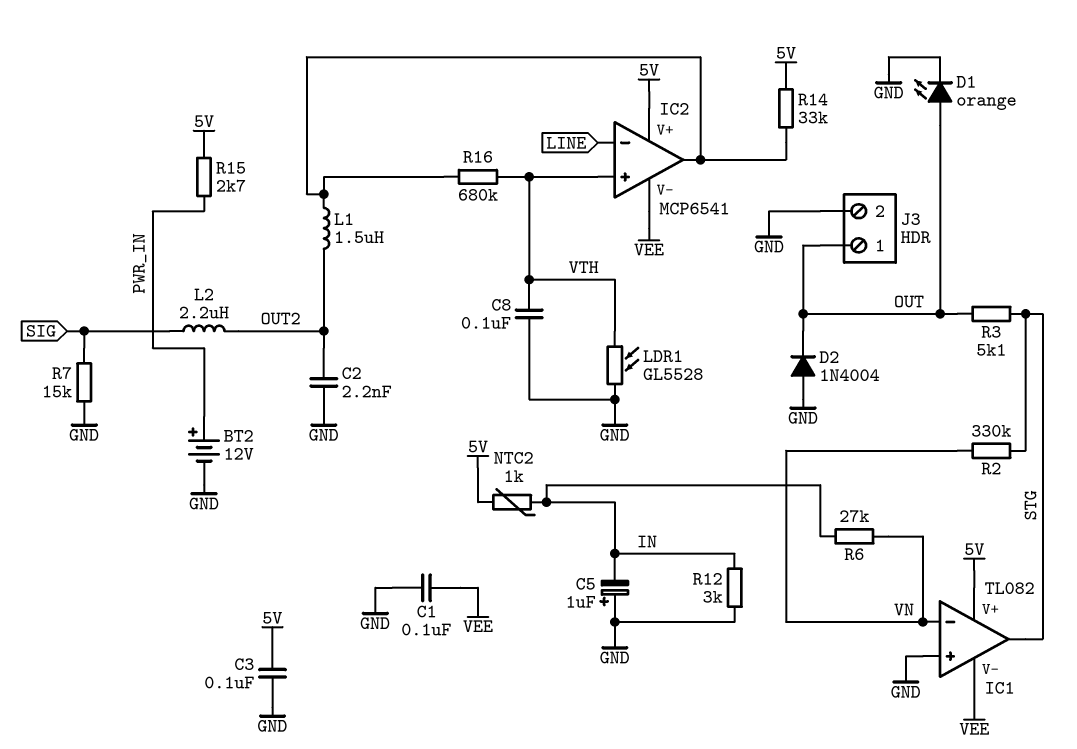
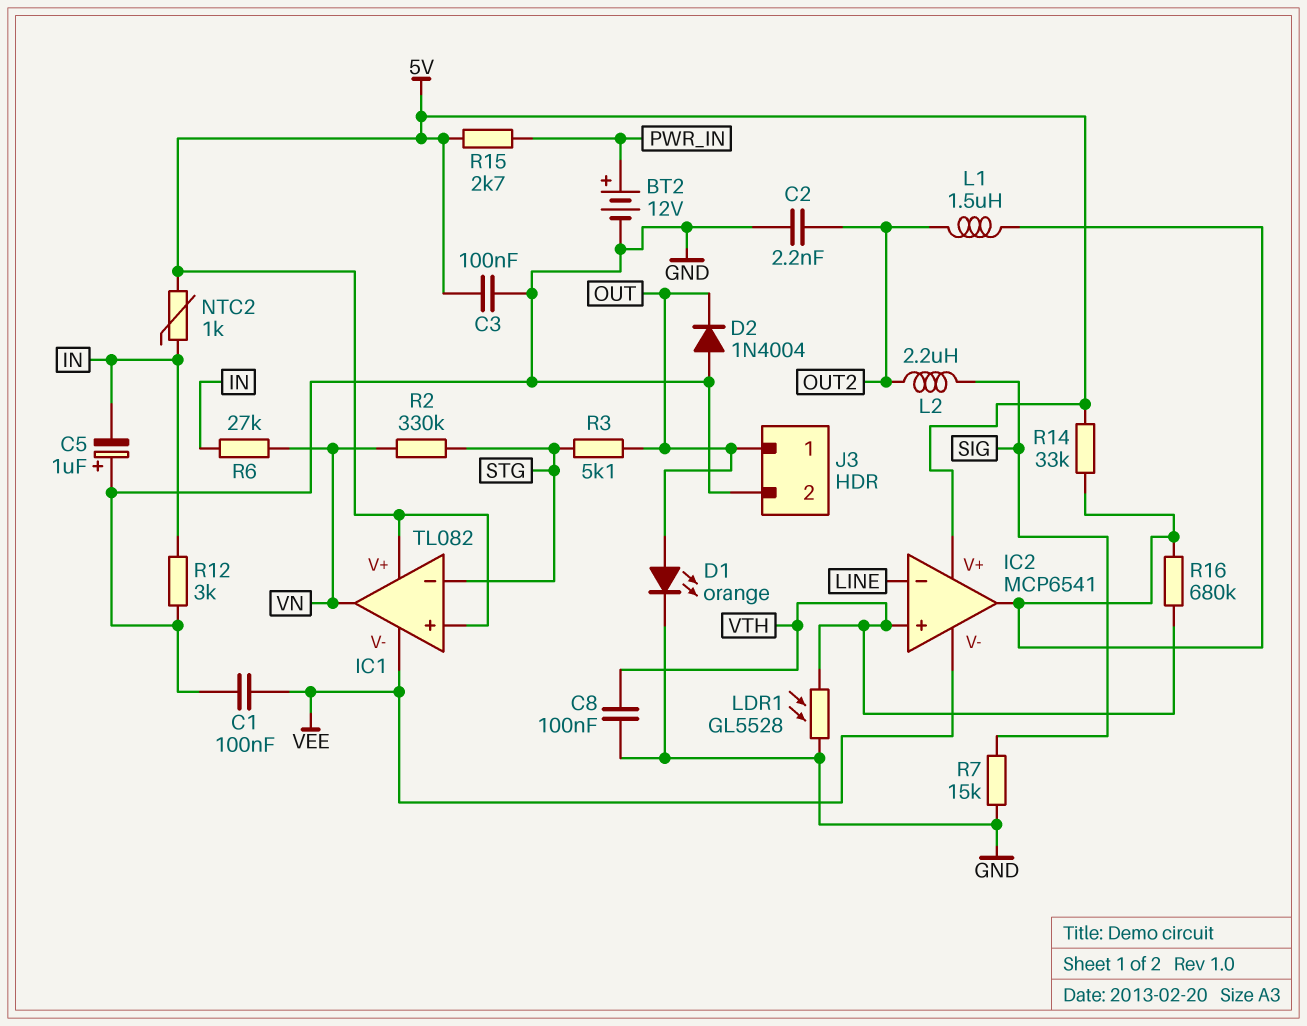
IC1 pin in+: GND -> 5V
IC1 pin in-: VN -> STG
IC1 pin out: STG -> VN

